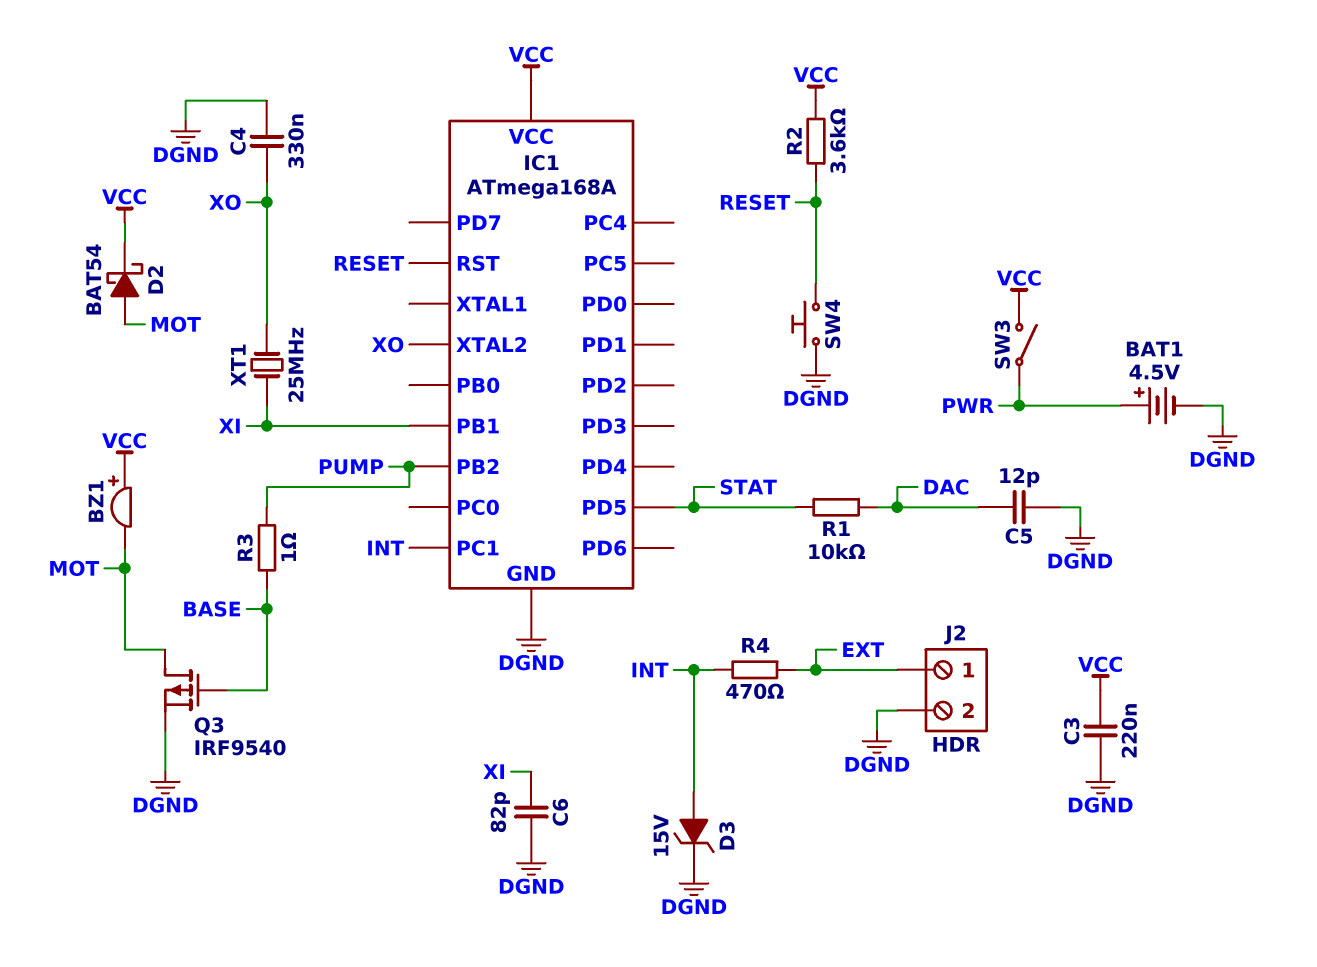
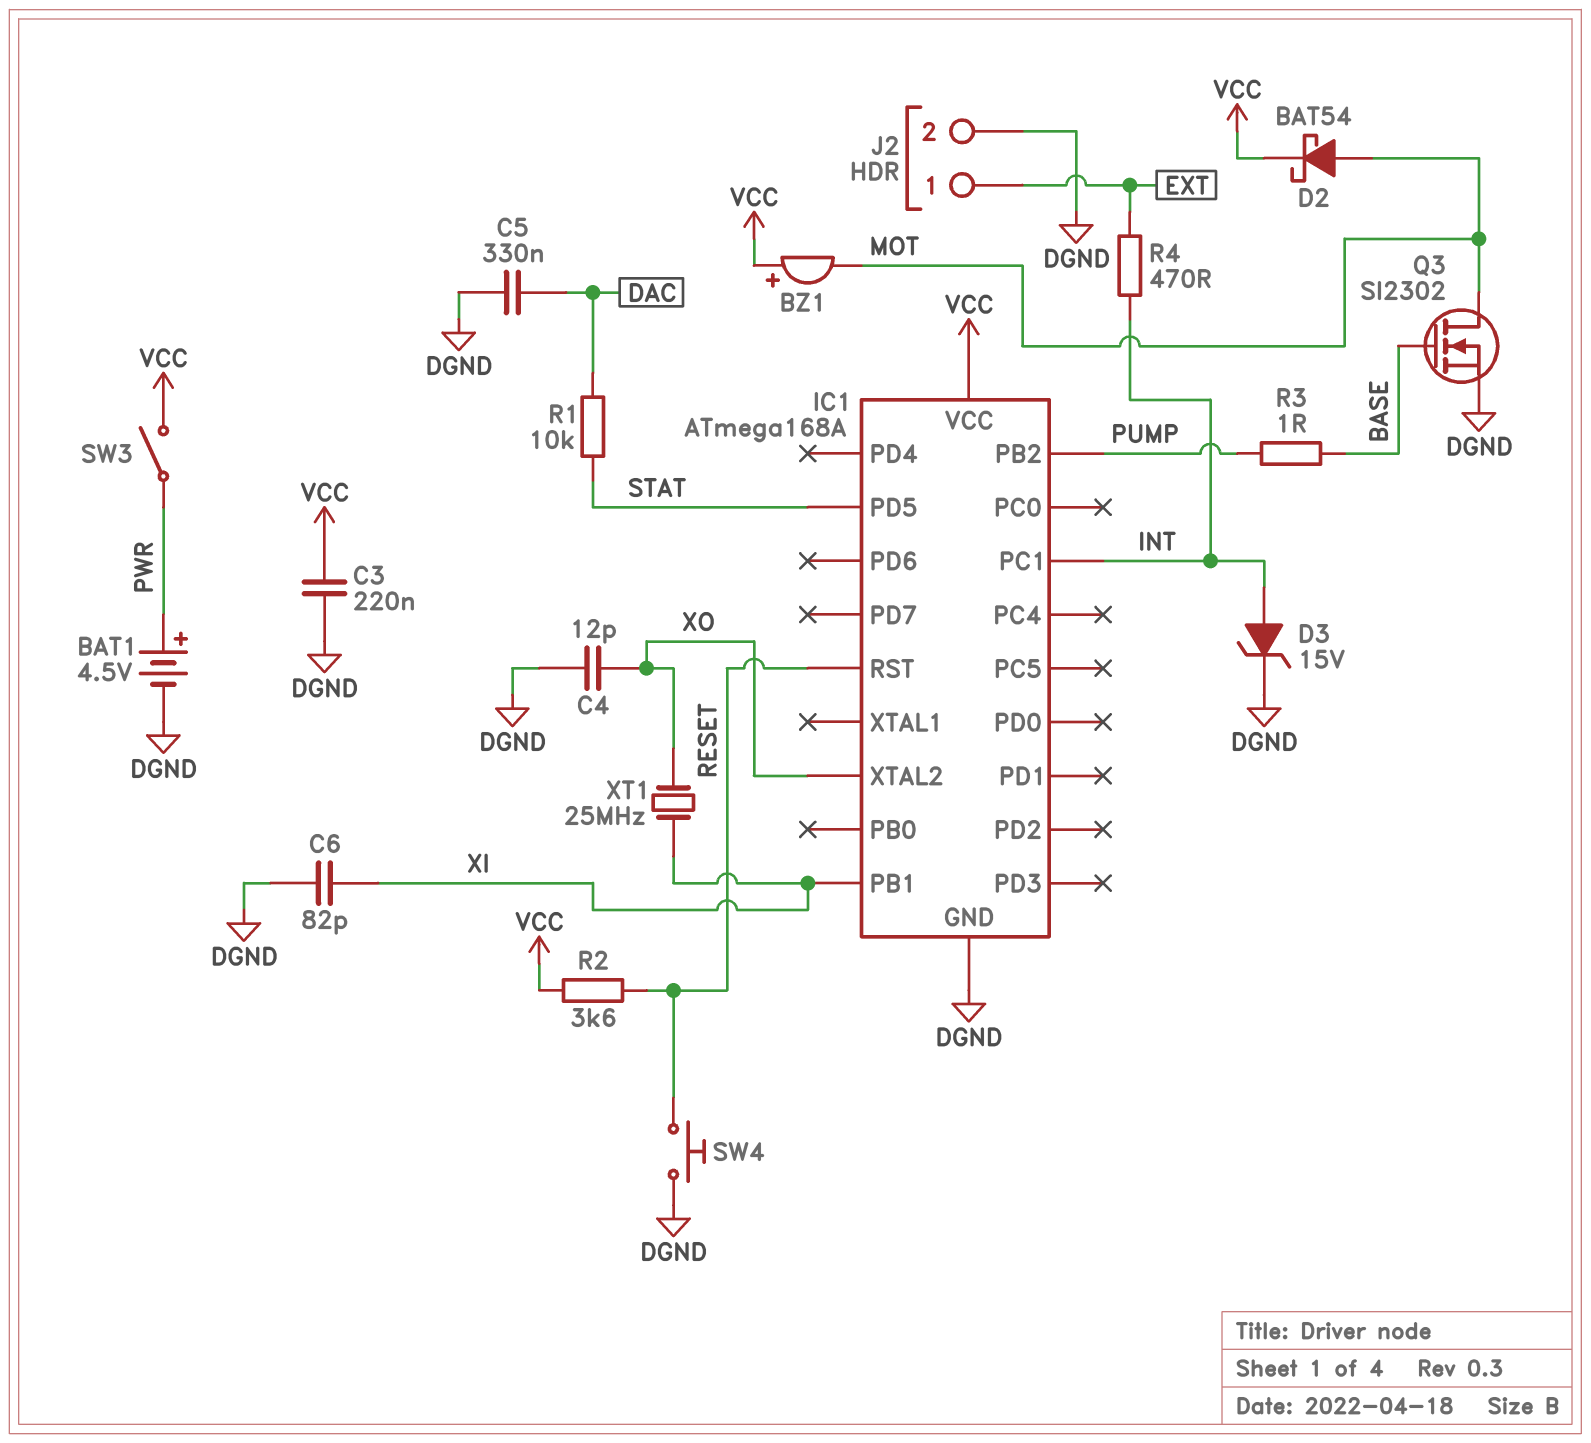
C4: 330nF (DGND, XO) -> 12pF (DGND, XO)
C5: 12pF (DAC, DGND) -> 330nF (DAC, DGND)
Q3: PMOS IRF9540 (G BASE, D MOT, S DGND) -> NMOS SI2302 (G BASE, D MOT, S DGND)

